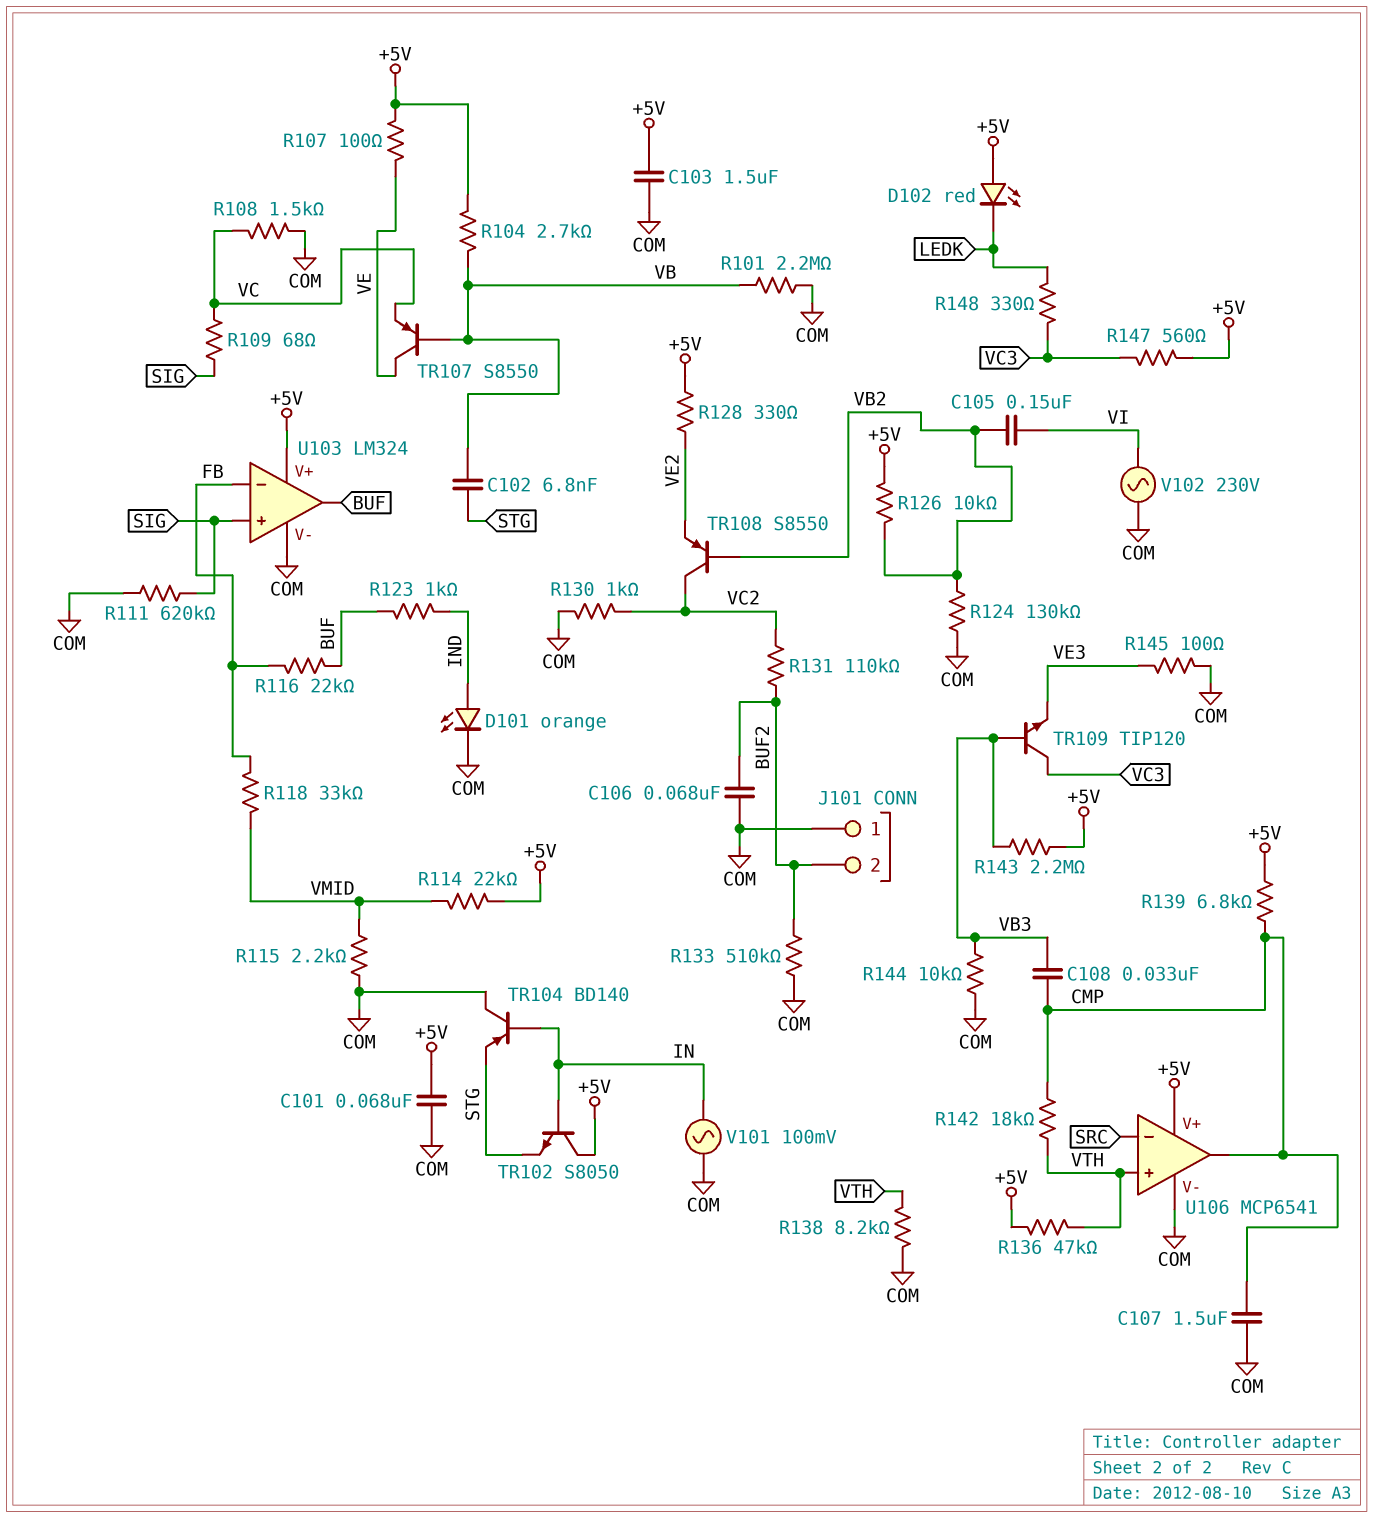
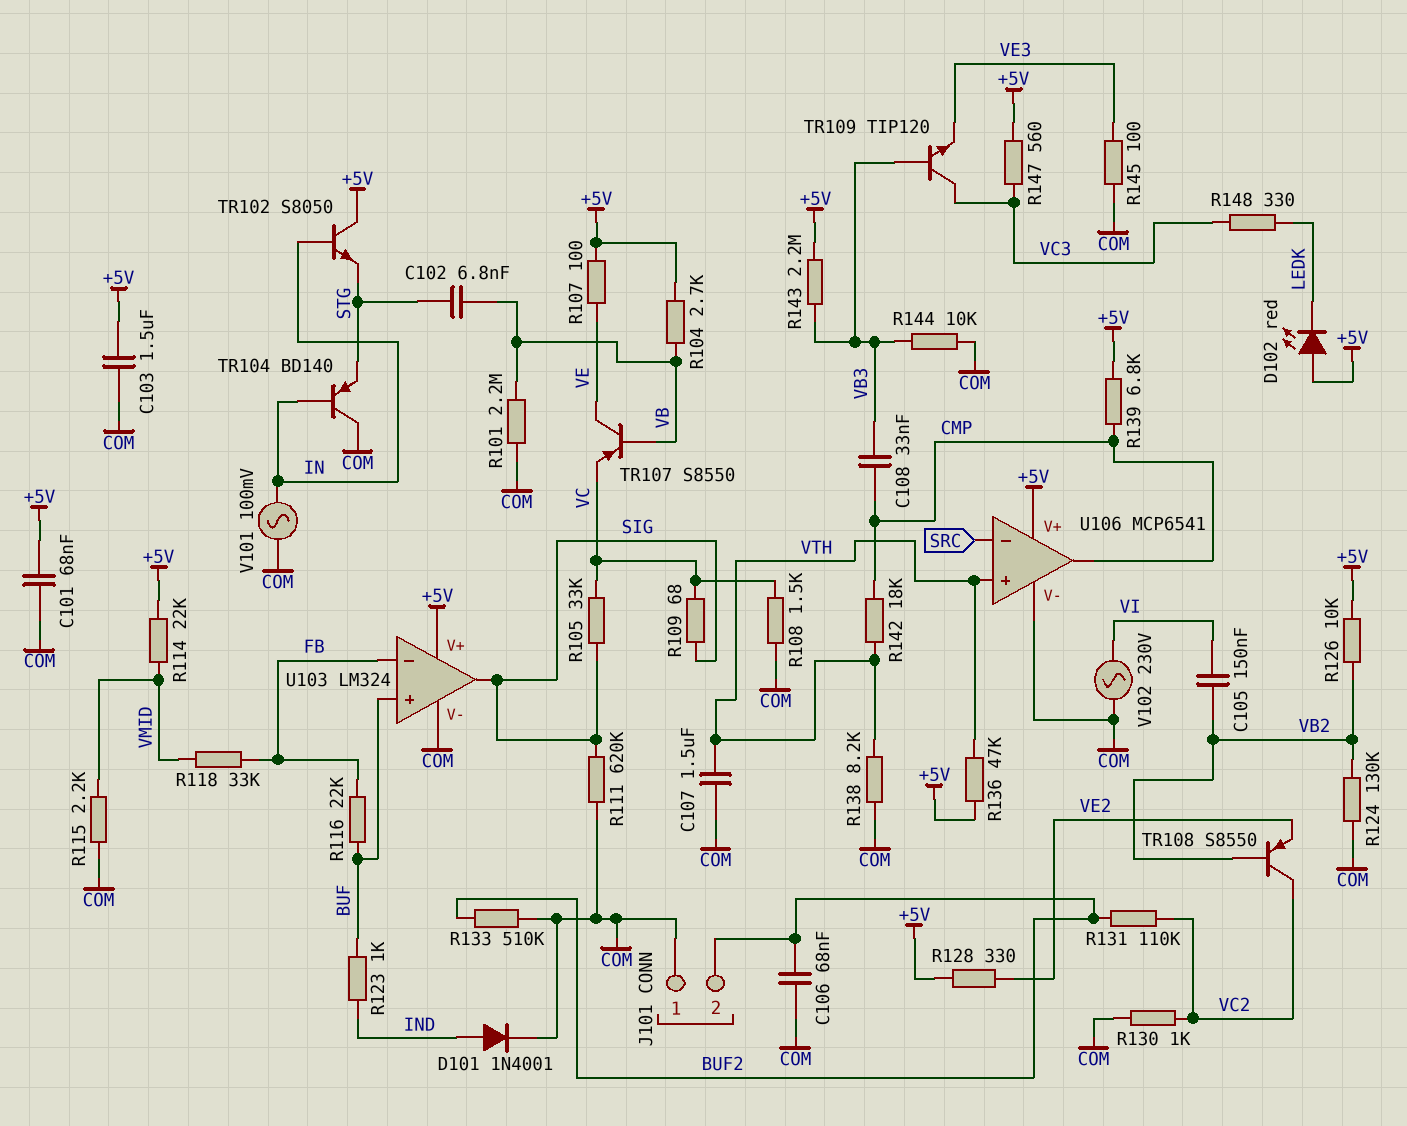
C107: 1.5uF (CMP, COM) -> 1.5uF (COM, VTH)
D101: LED orange (A IND, K COM) -> diode 1N4001 (A IND, K COM)
R105: none -> 33k (SIG, VC)
U103 pin in+: SIG -> BUF
U103 pin out: BUF -> SIG

